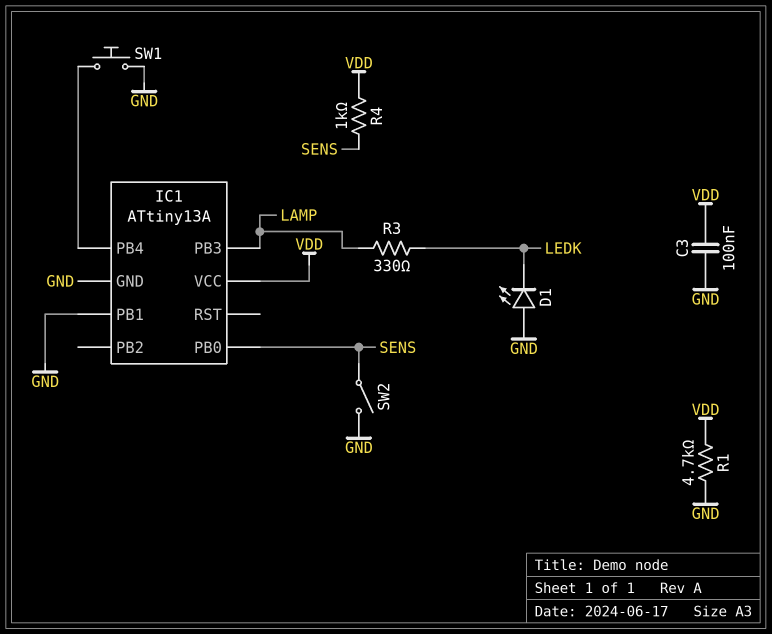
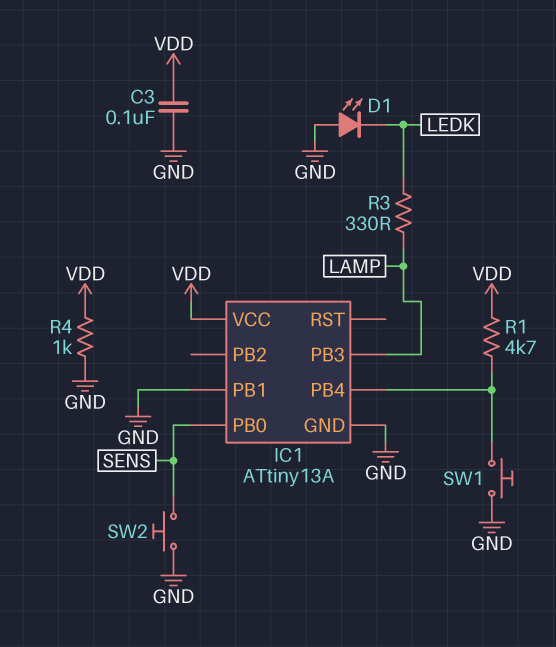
R1: 4.7k (GND, VDD) -> 4.7k (IC1/PB4, VDD)
R4: 1k (SENS, VDD) -> 1k (GND, VDD)
SW2: switch (GND, SENS) -> button (GND, SENS)

